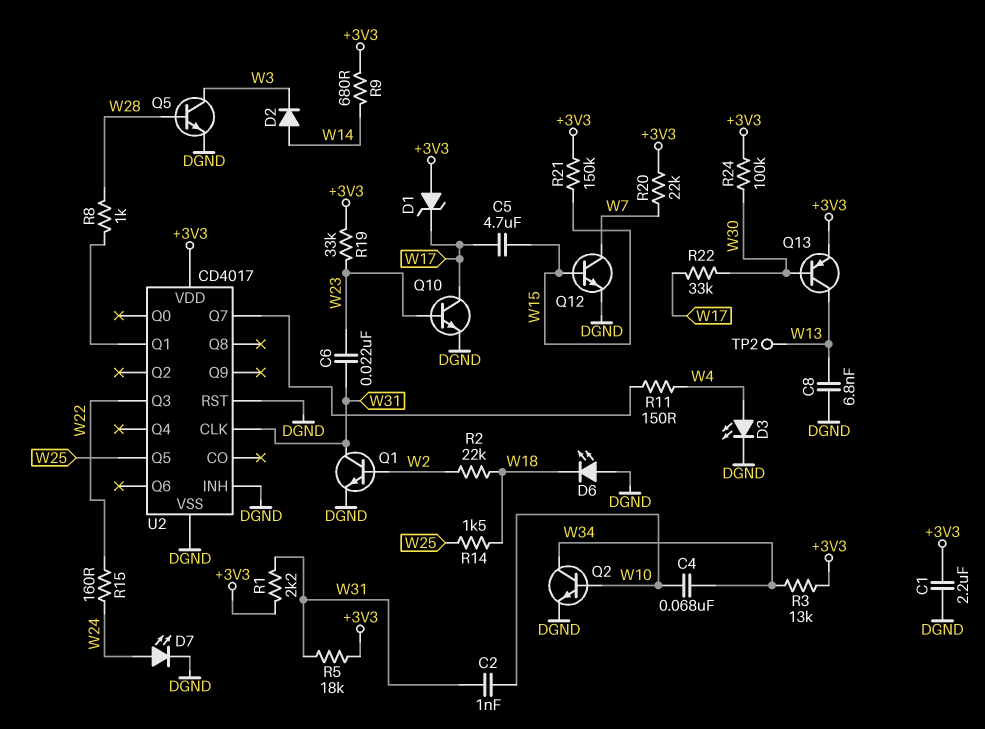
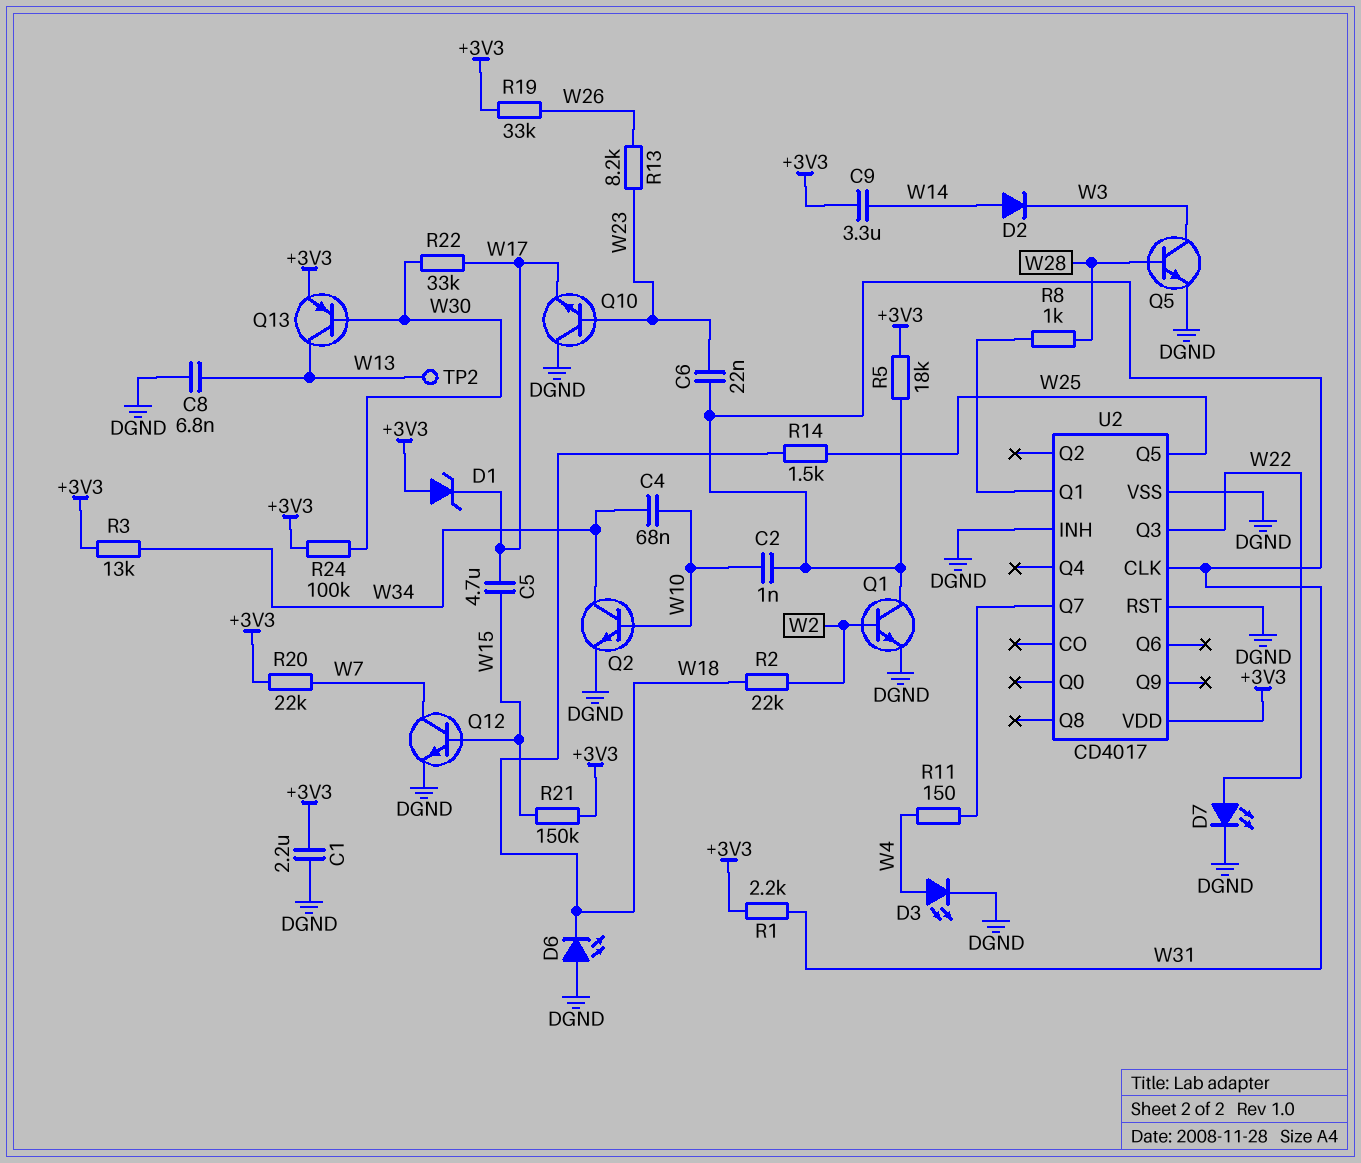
C9: none -> 3.3uF (+3V3, W14)
D7: LED (A W24, K DGND) -> LED (A W22, K DGND)
Q10: NPN (B W23, C W17, E DGND) -> NPN (B W23, C DGND, E W17)
R9: 680 (+3V3, W14) -> none
R13: none -> 8.2k (W23, W26)
R15: 160 (W22, W24) -> none
R19: 33k (+3V3, W23) -> 33k (+3V3, W26)

